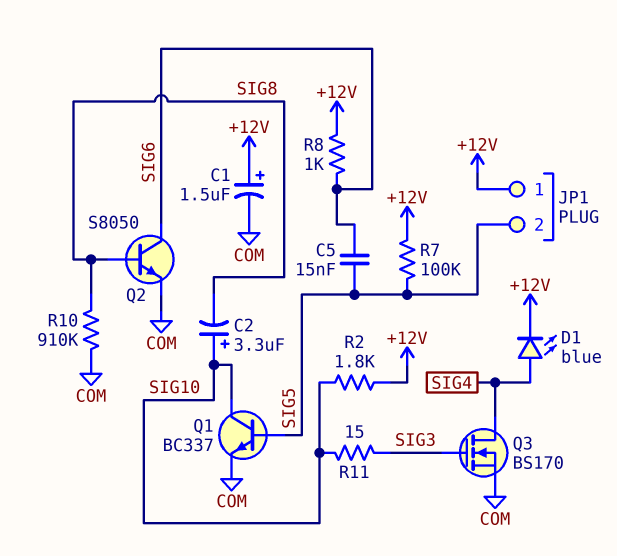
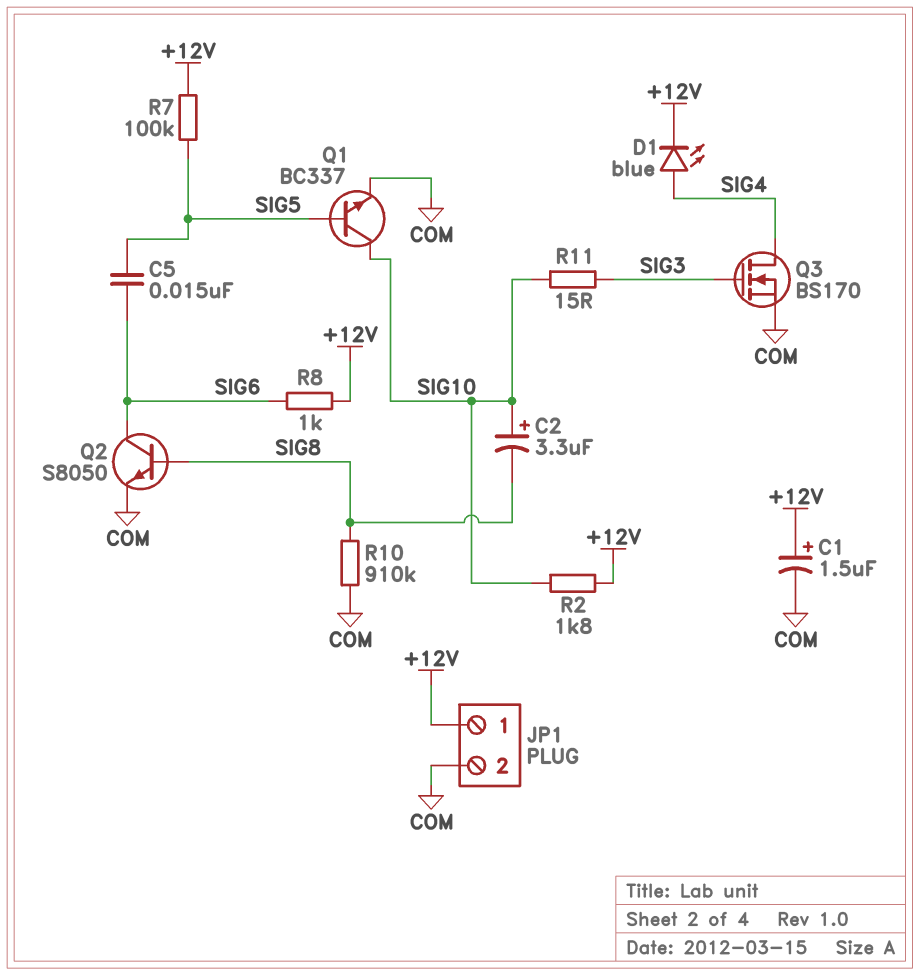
JP1 pin 2: SIG5 -> COM

